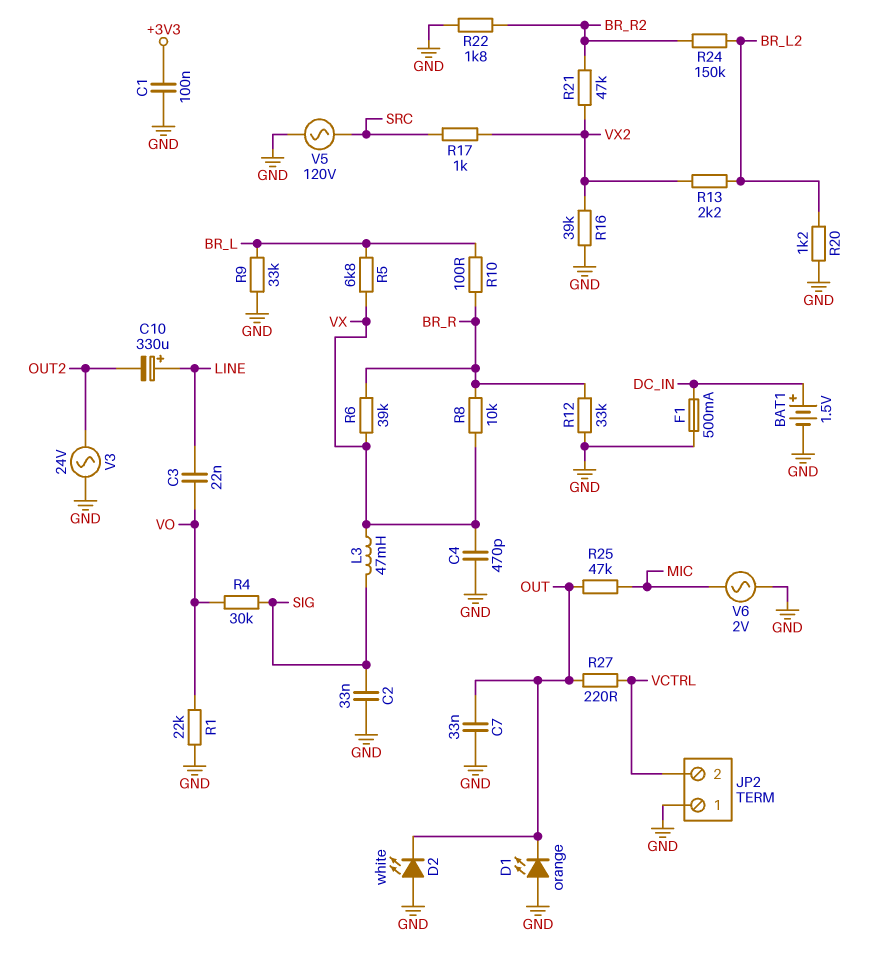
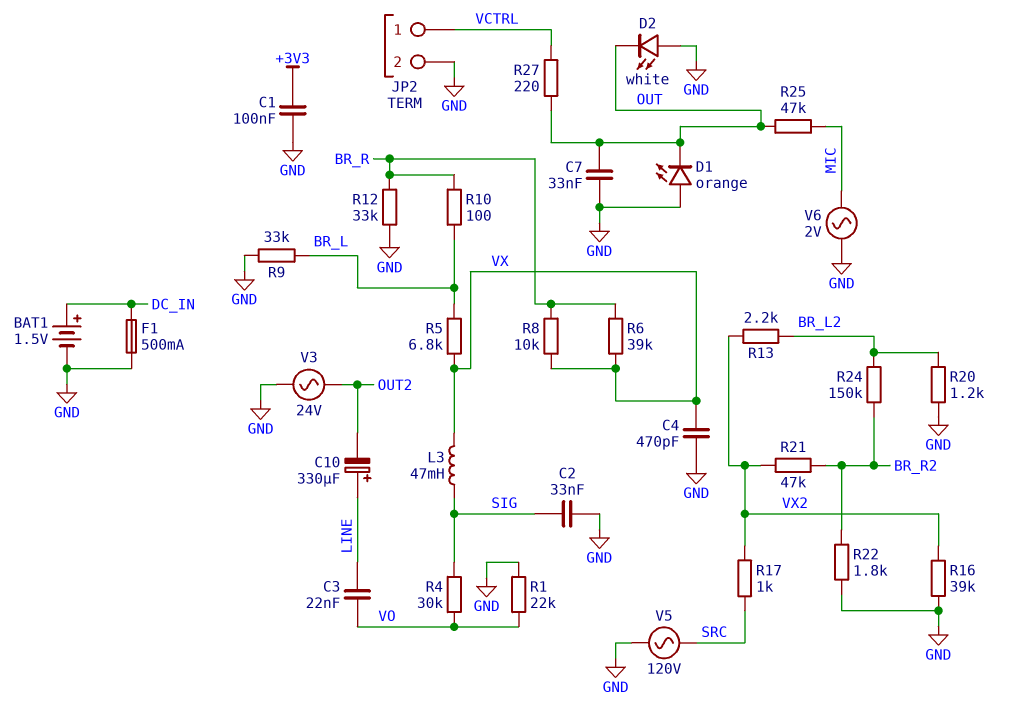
JP2 pin 1: GND -> VCTRL
JP2 pin 2: VCTRL -> GND

